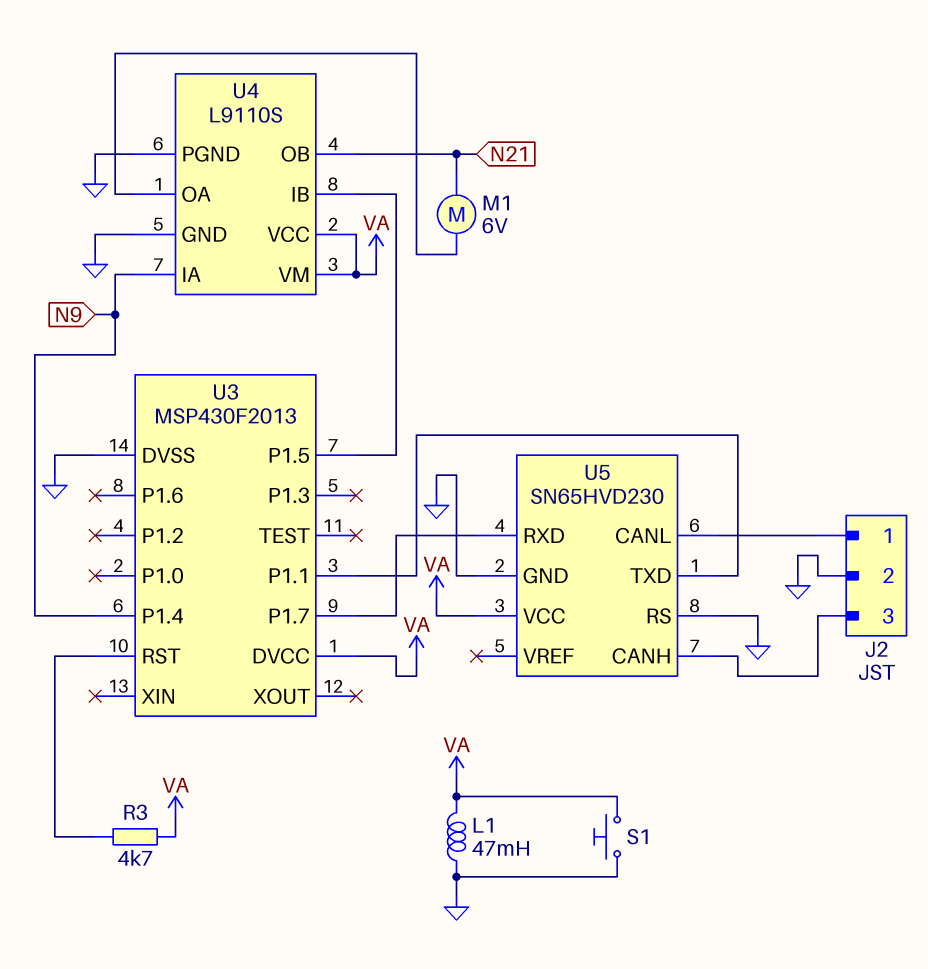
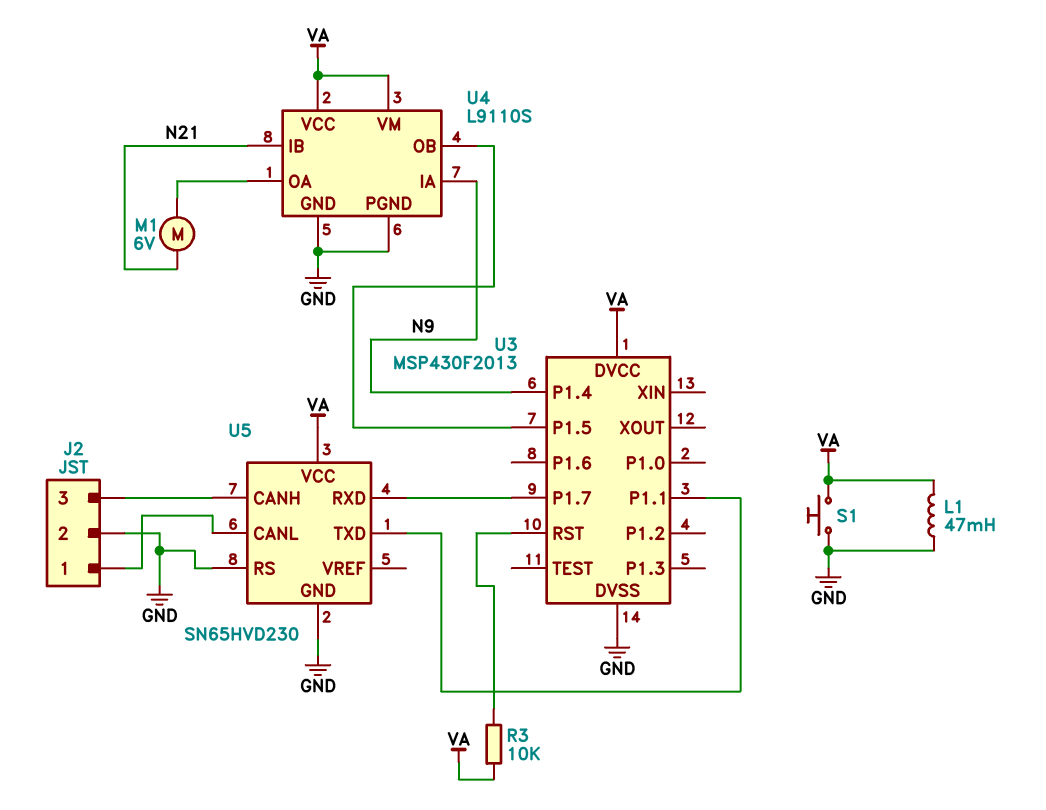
R3: 4.7k (U3/RST, VA) -> 10k (U3/RST, VA)
U4 pin IB: U3/P1.5 -> N21
U4 pin OB: N21 -> U3/P1.5

